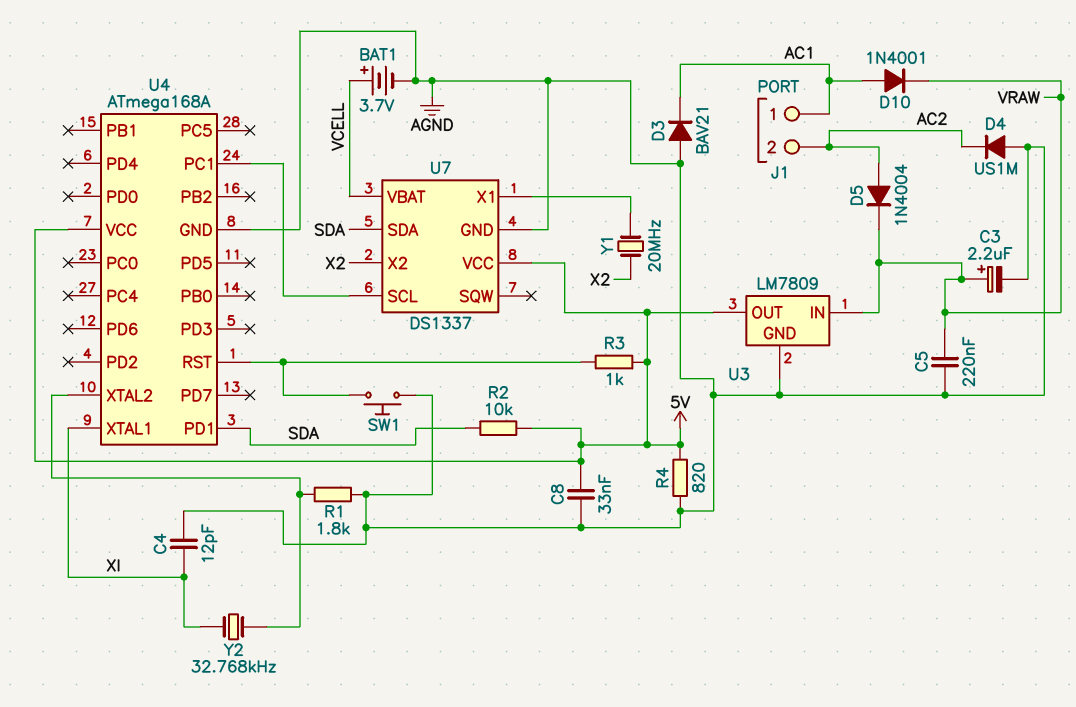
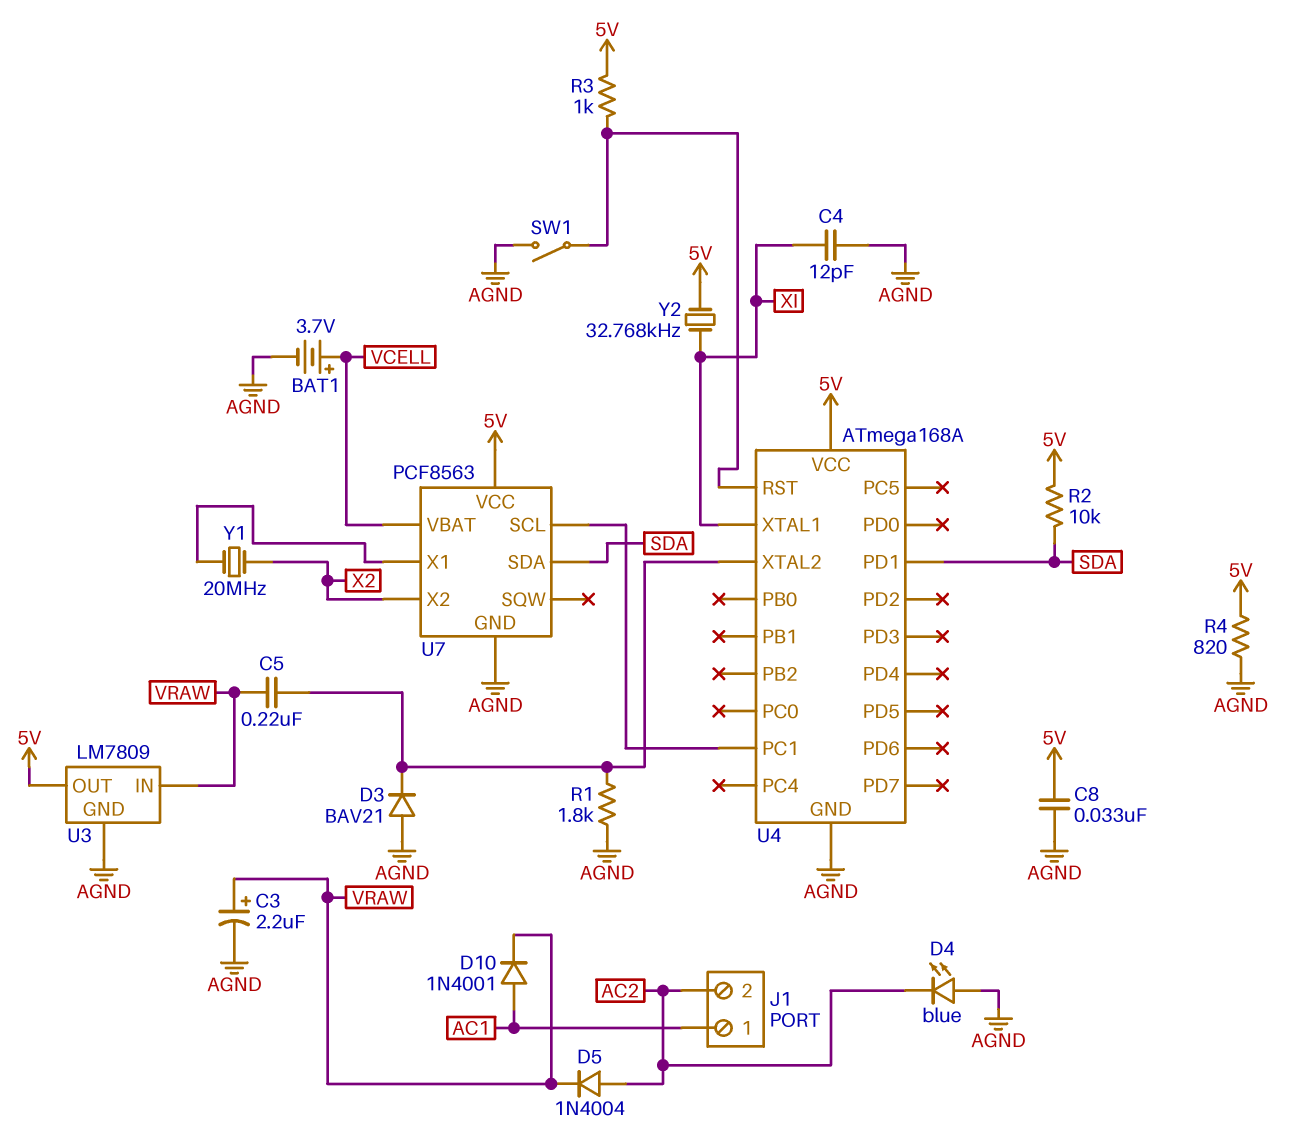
C5: 220nF (AGND, VRAW) -> 220nF (U4/XTAL2, VRAW)
D3: diode BAV21 (A AGND, K AC1) -> diode BAV21 (A AGND, K U4/XTAL2)
D4: diode US1M (A AGND, K AC2) -> LED blue (A AGND, K AC2)
SW1: button (AGND, U4/RST) -> switch (AGND, U4/RST)
U7: DS1337 -> PCF8563
Y2: 32.768kHz (U4/XTAL2, XI) -> 32.768kHz (5V, XI)

